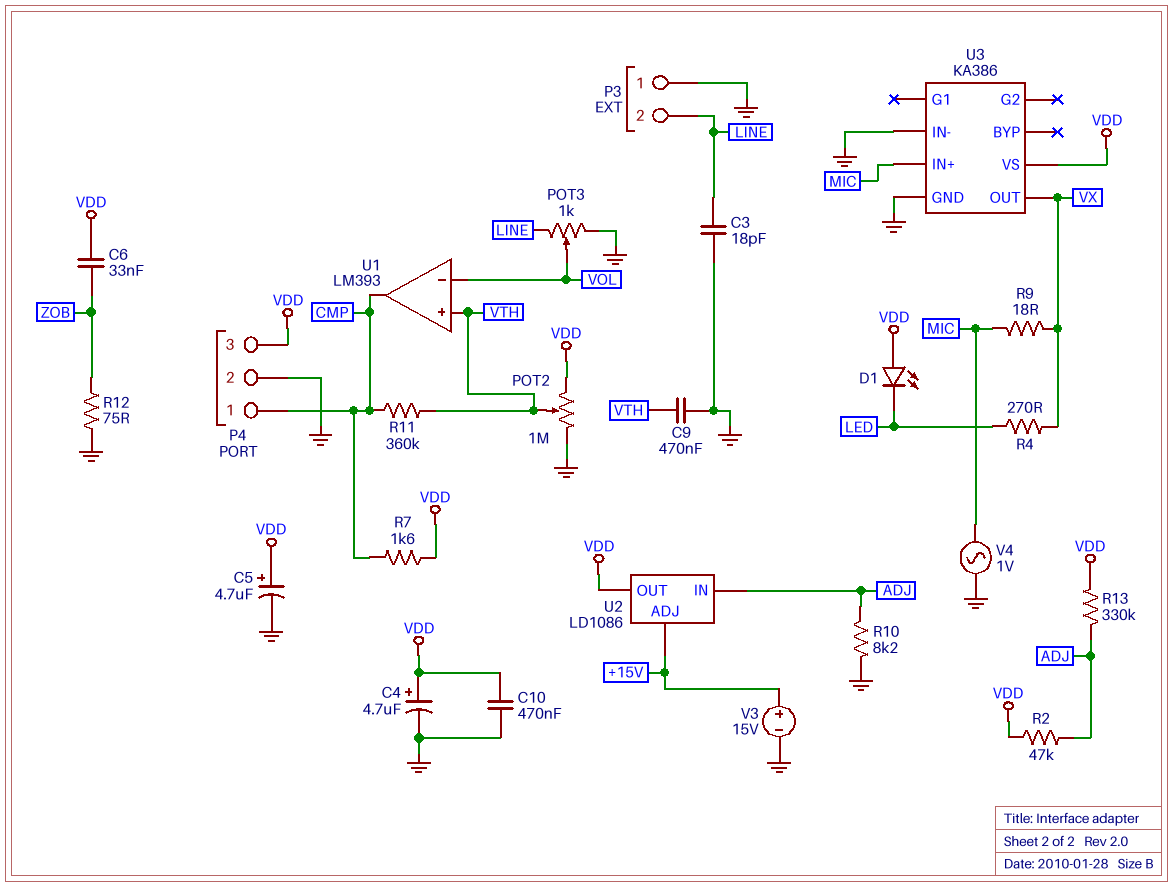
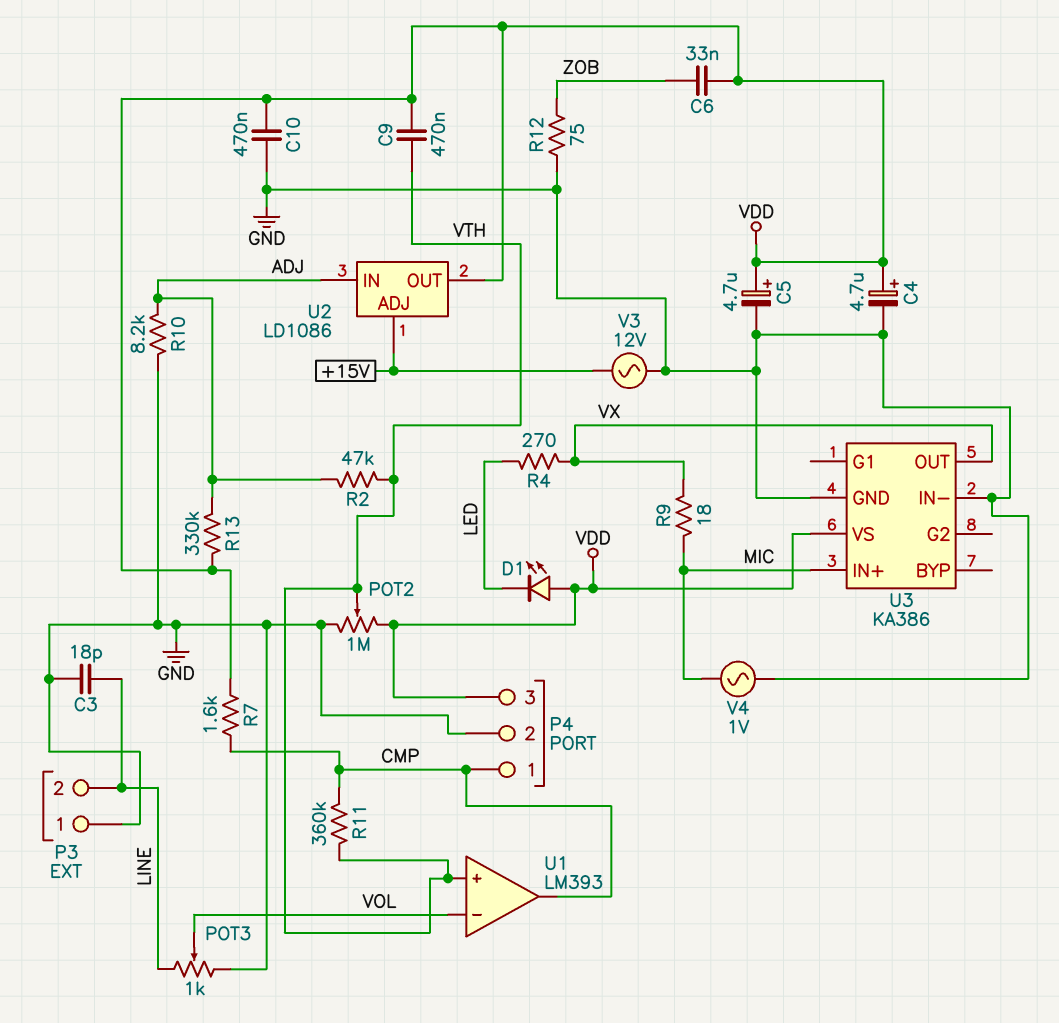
C9: 470nF (GND, VTH) -> 470nF (VDD, VTH)
R2: 47k (ADJ, VDD) -> 47k (ADJ, VTH)
V3: 15V (plus +15V, minus GND) -> AC 12V (+15V, GND)

